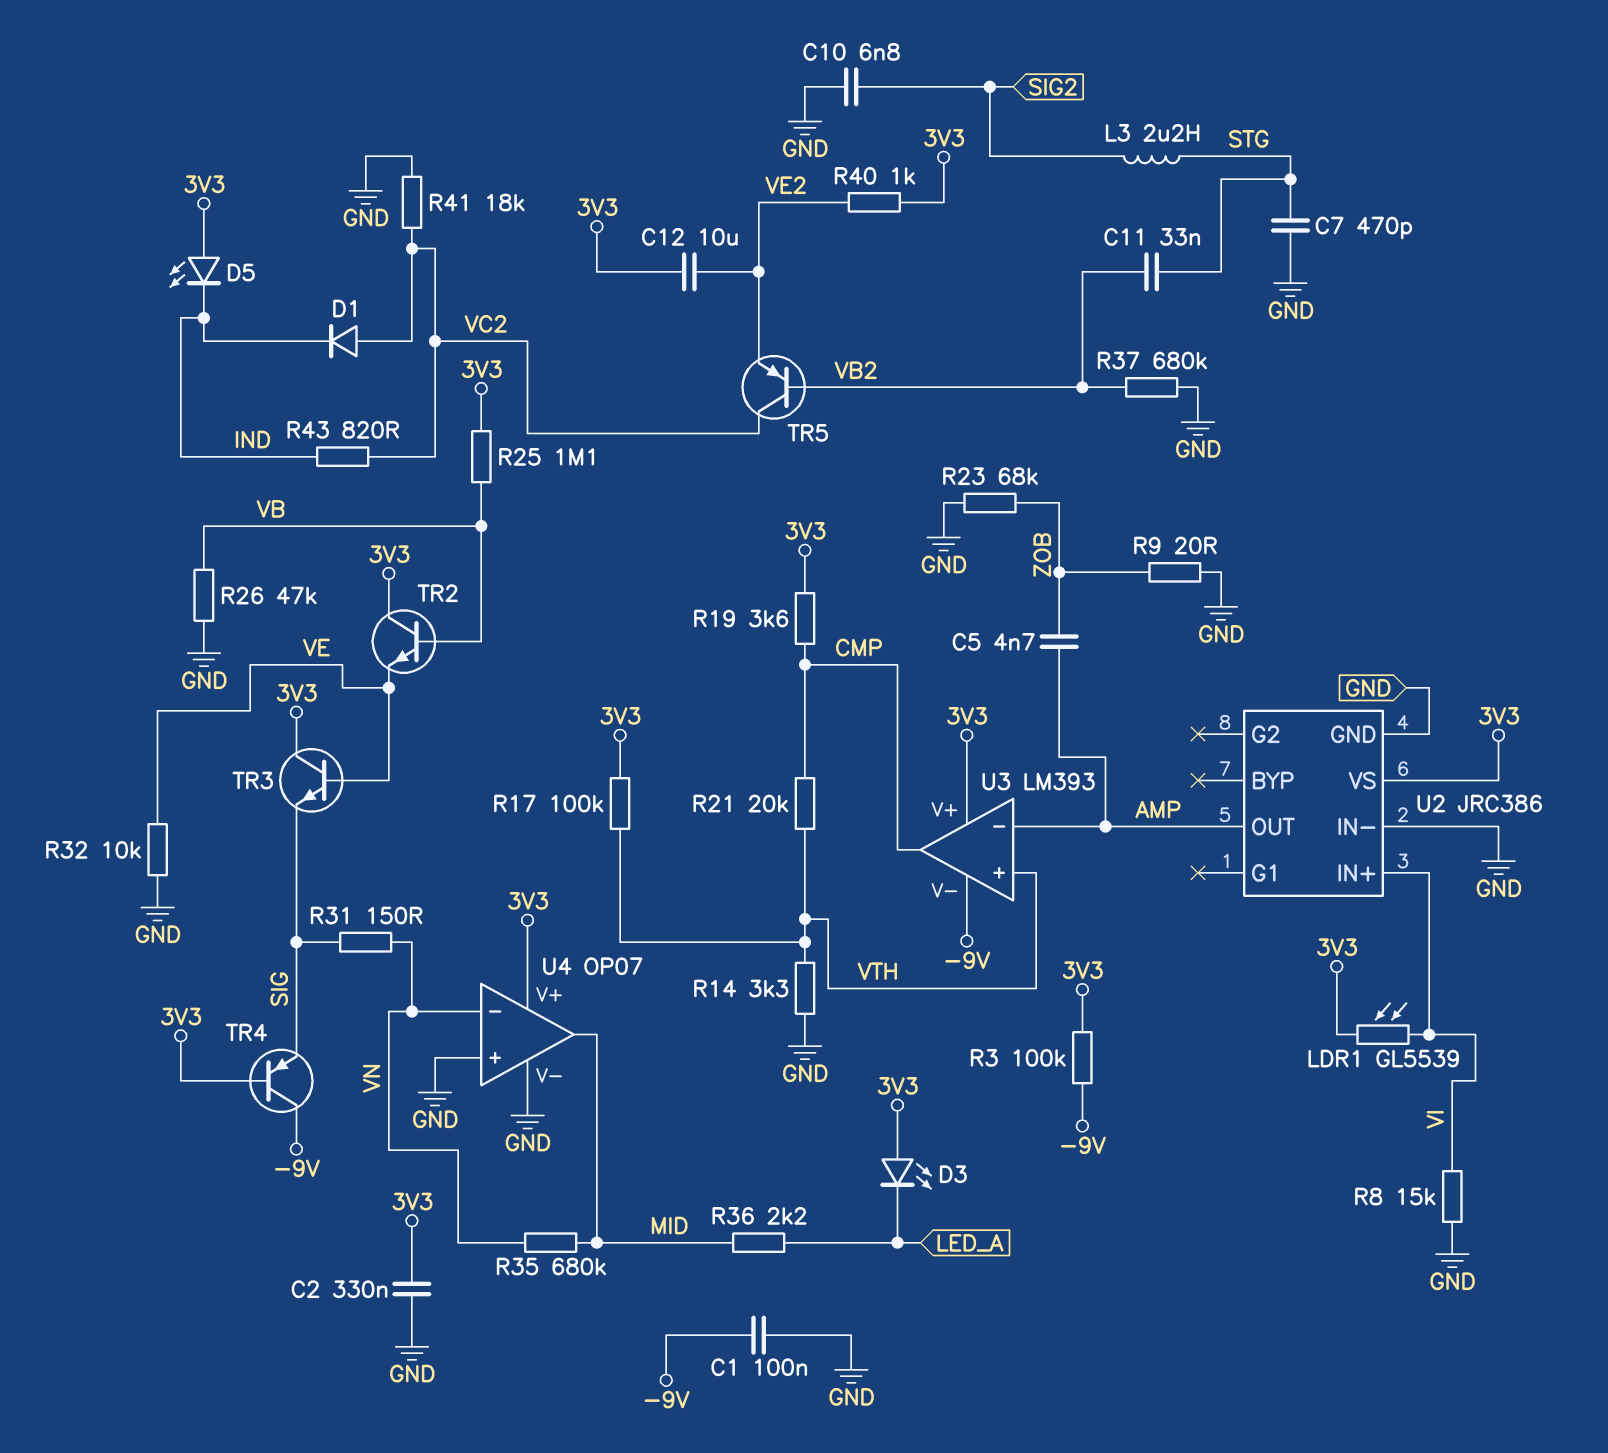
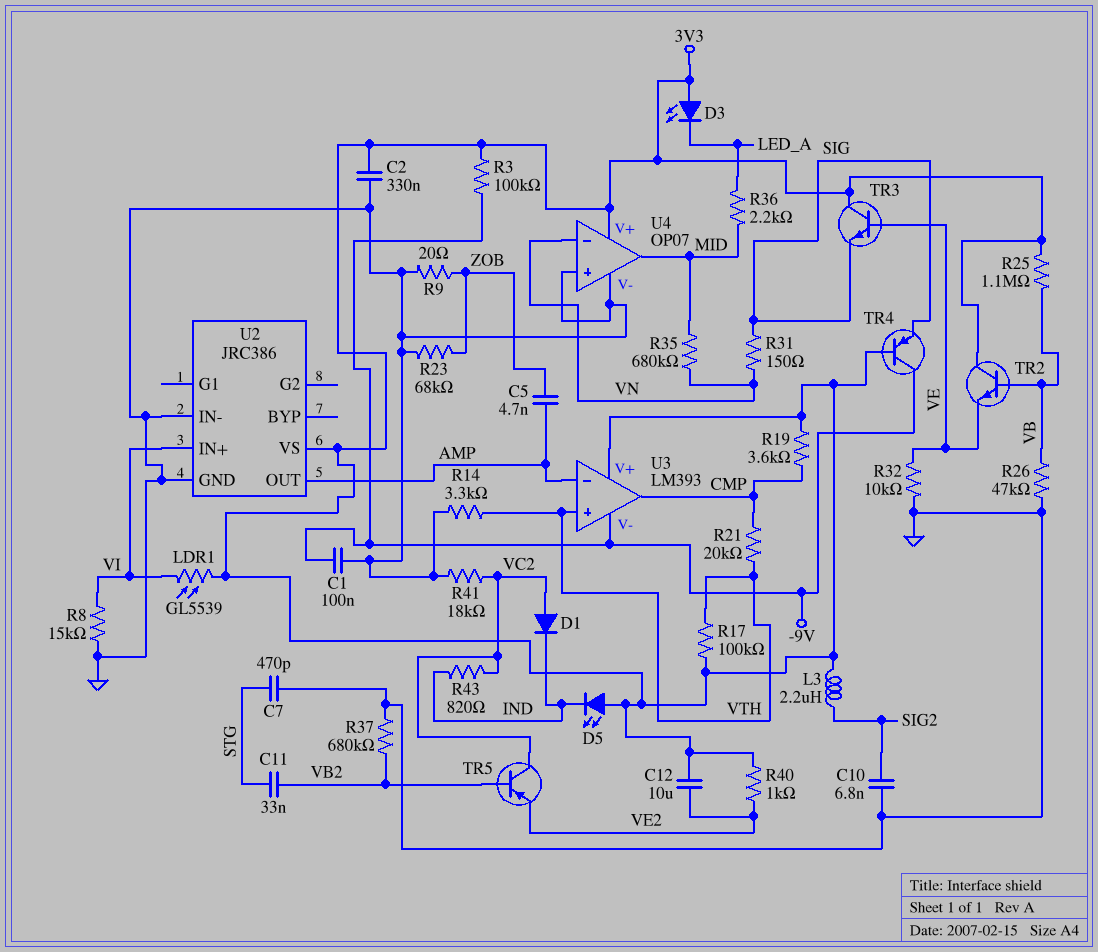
L3: 2.2uH (SIG2, STG) -> 2.2uH (3V3, SIG2)

